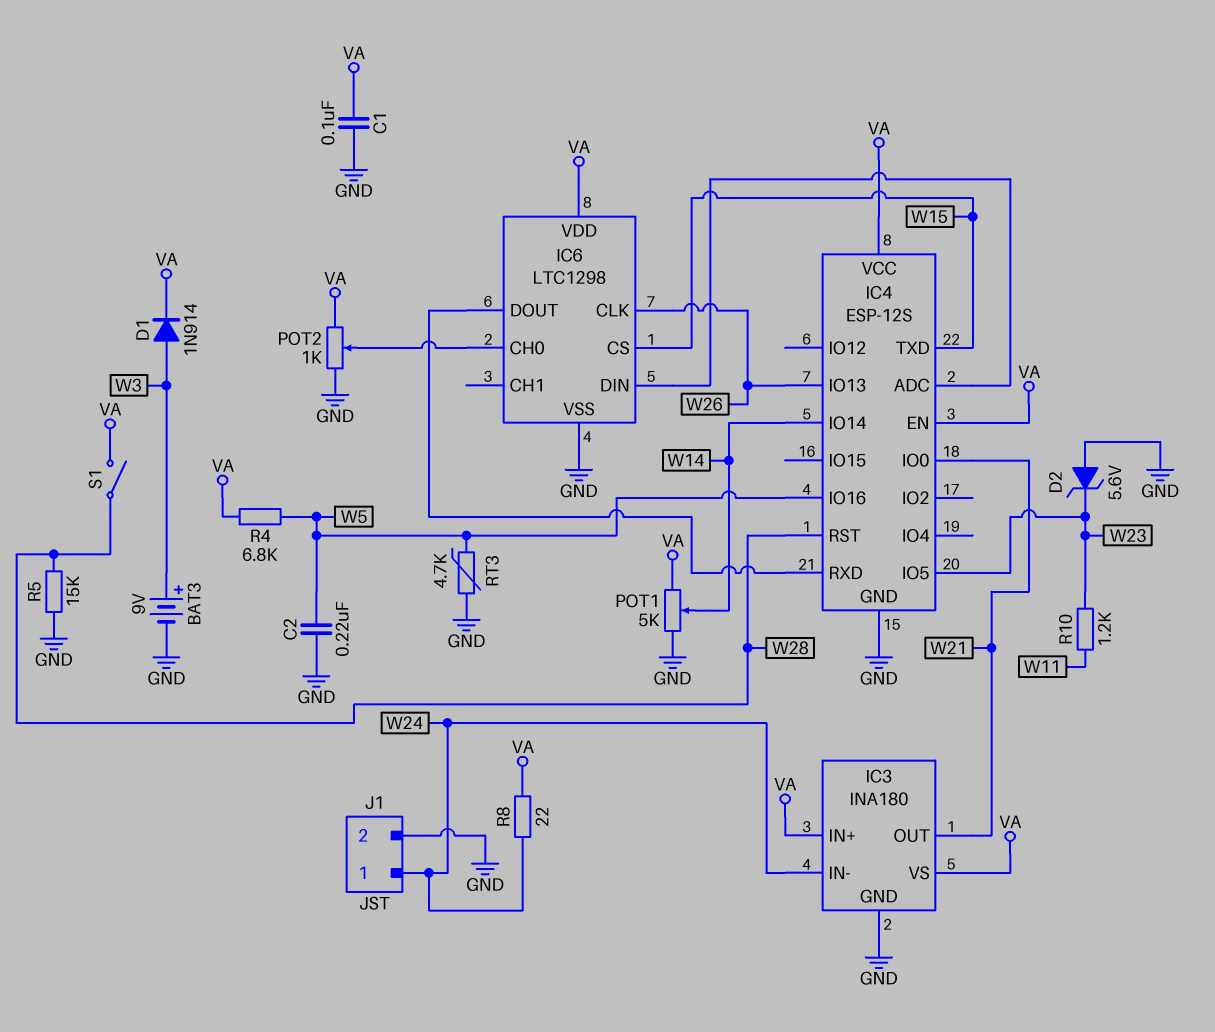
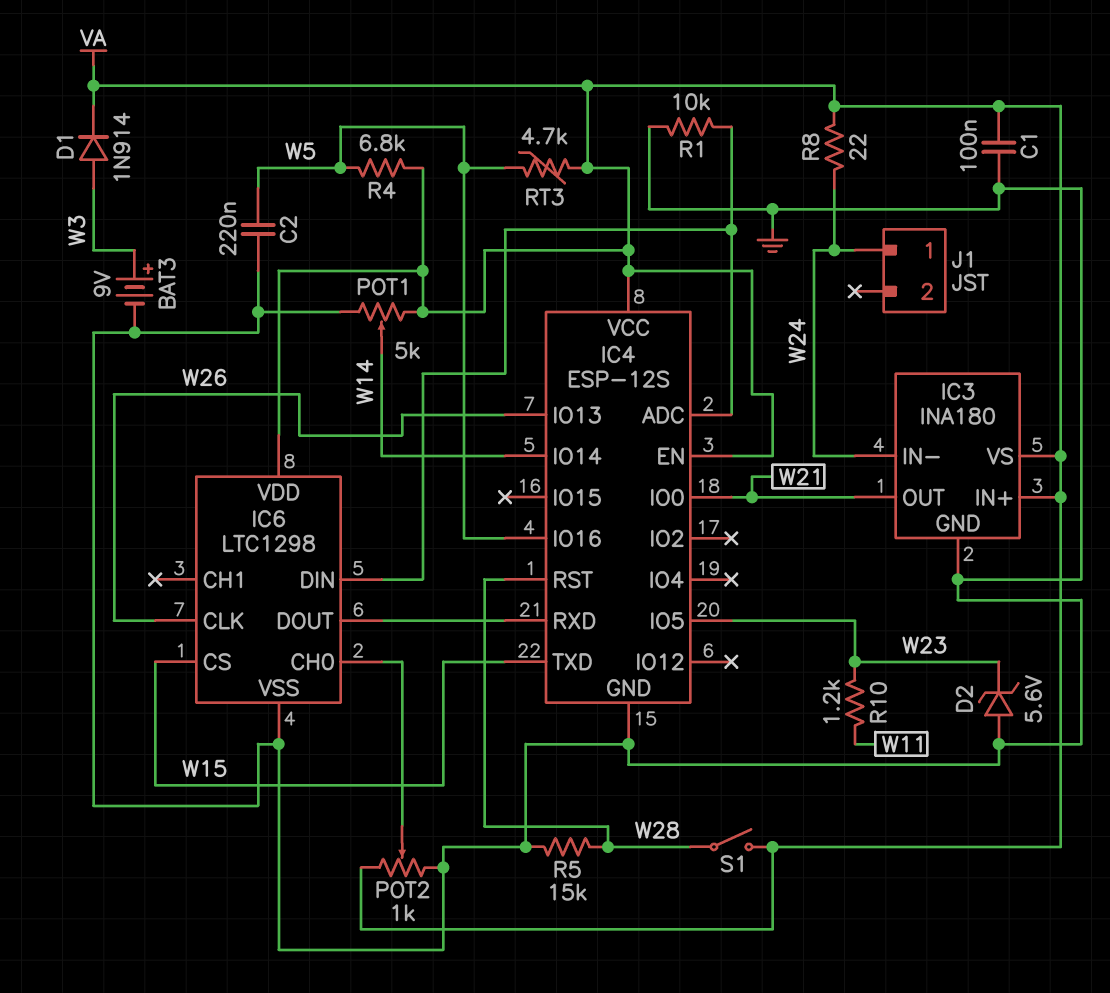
J1 pin 2: GND -> none
R1: none -> 10k (GND, IC4/ADC)
RT3: 4.7k (GND, W5) -> 4.7k (VA, W5)

